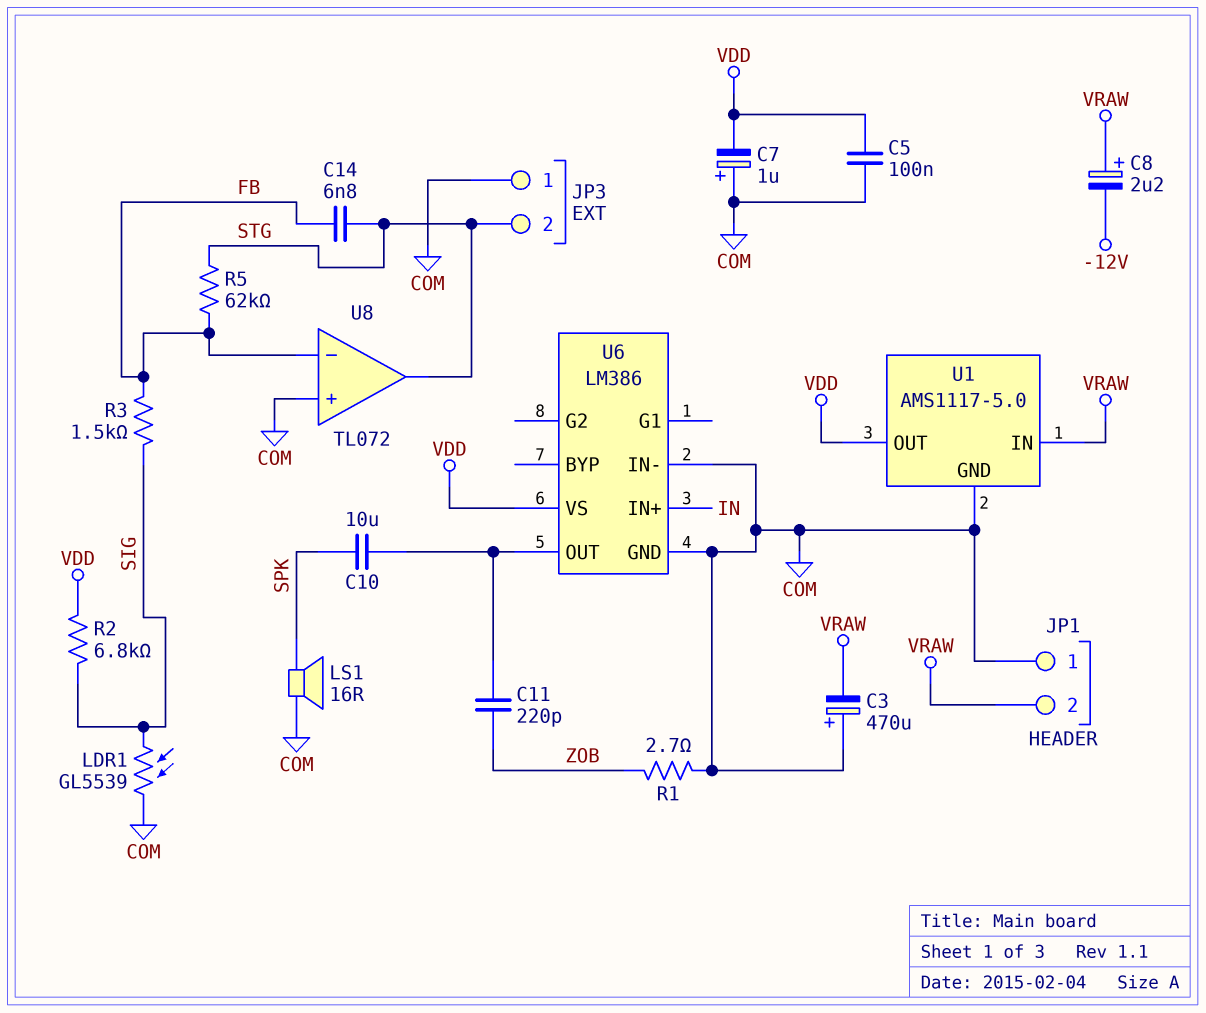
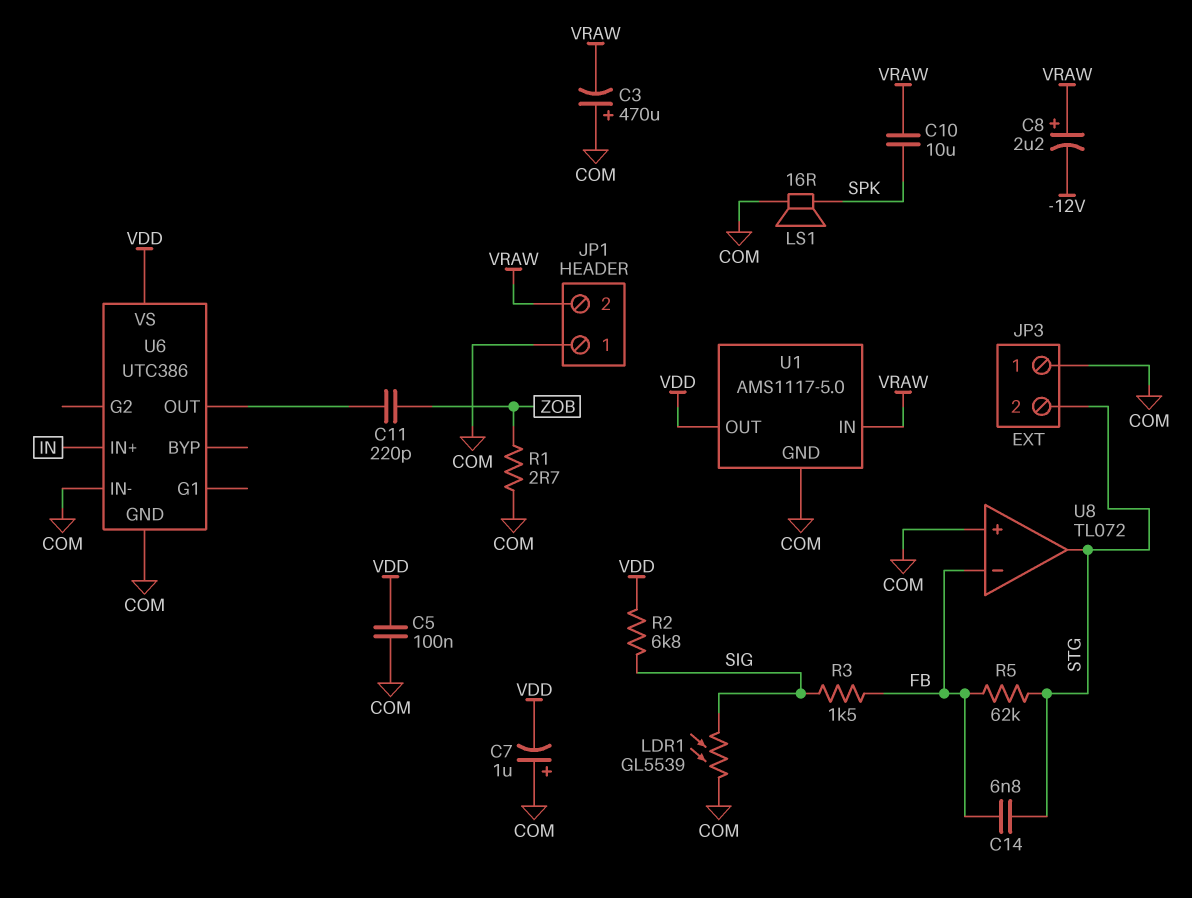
C10: 10uF (SPK, U6/OUT) -> 10uF (SPK, VRAW)
U6: LM386 -> UTC386

